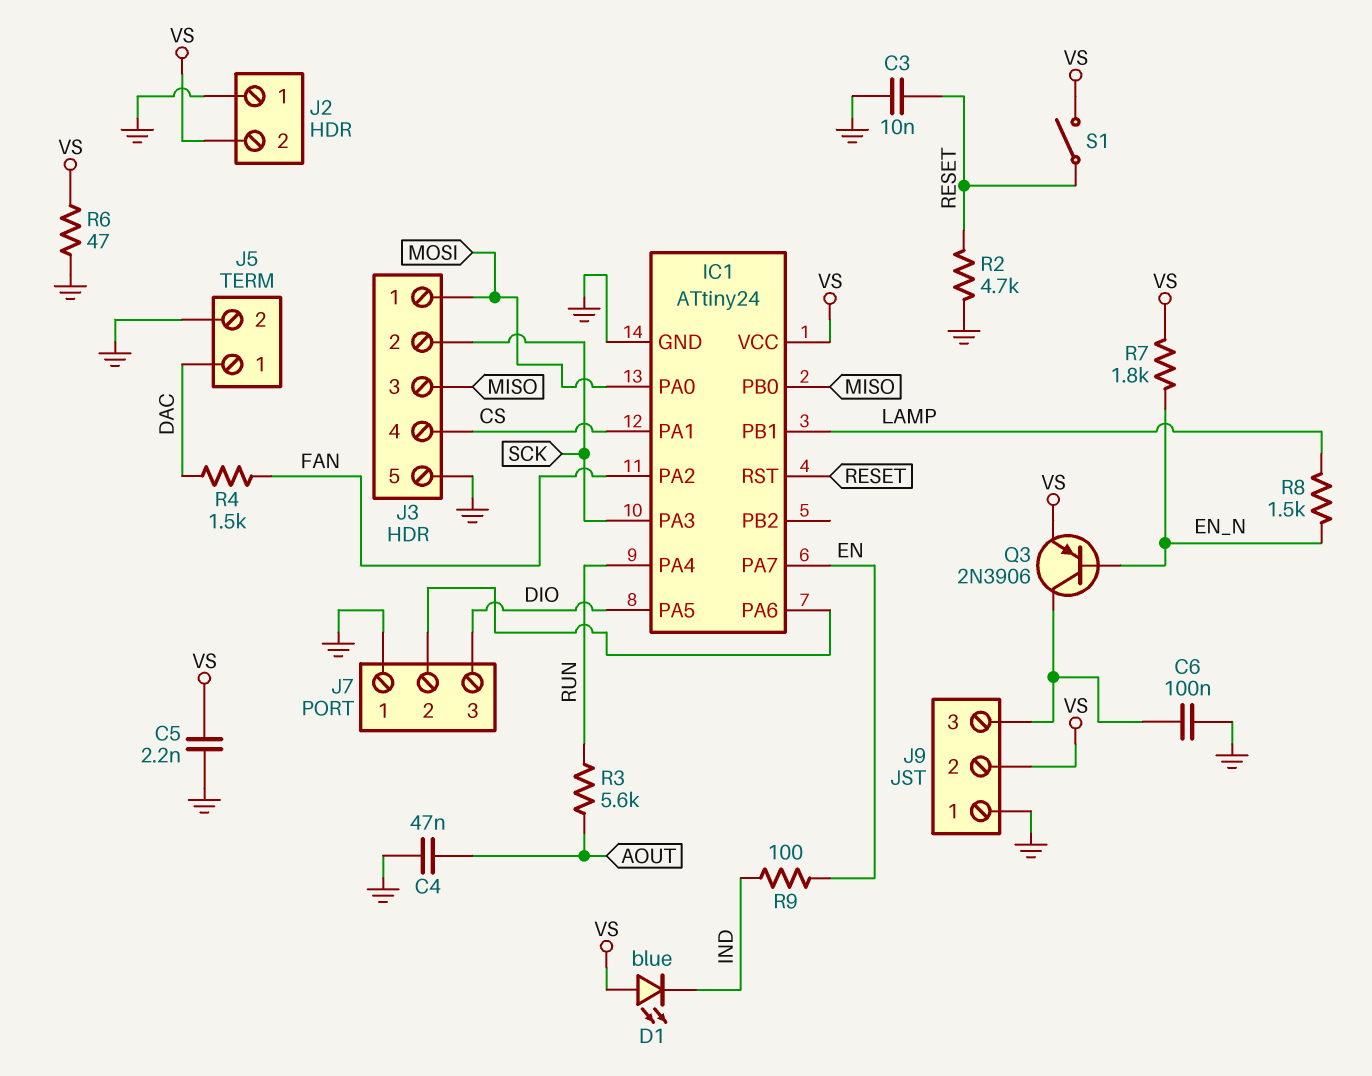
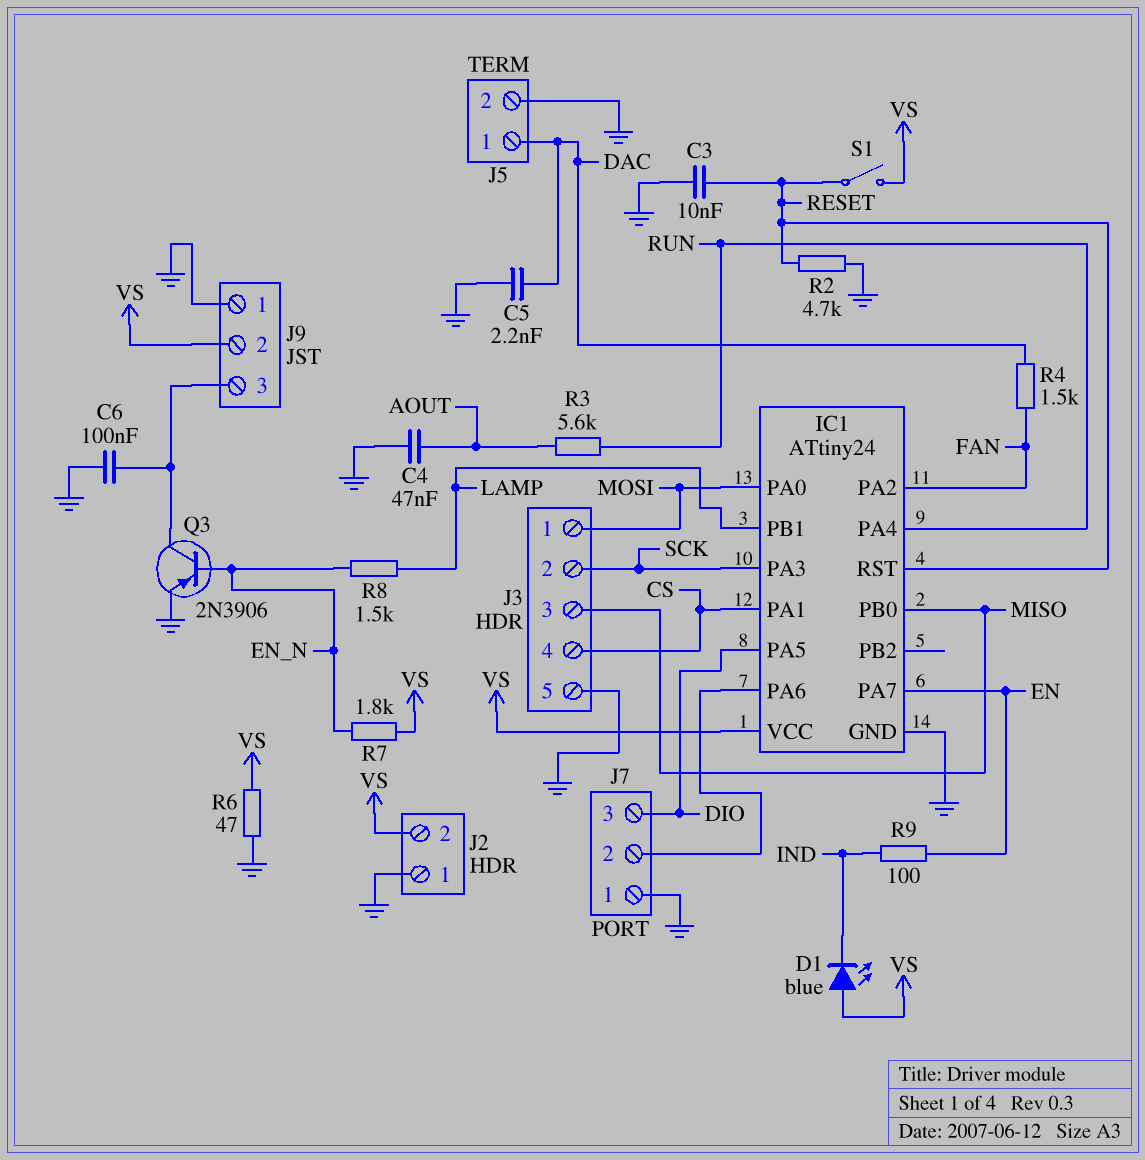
C5: 2.2nF (GND, VS) -> 2.2nF (DAC, GND)
Q3: PNP 2N3906 (B EN_N, C J9/3, E VS) -> PNP 2N3906 (B EN_N, C J9/3, E GND)

